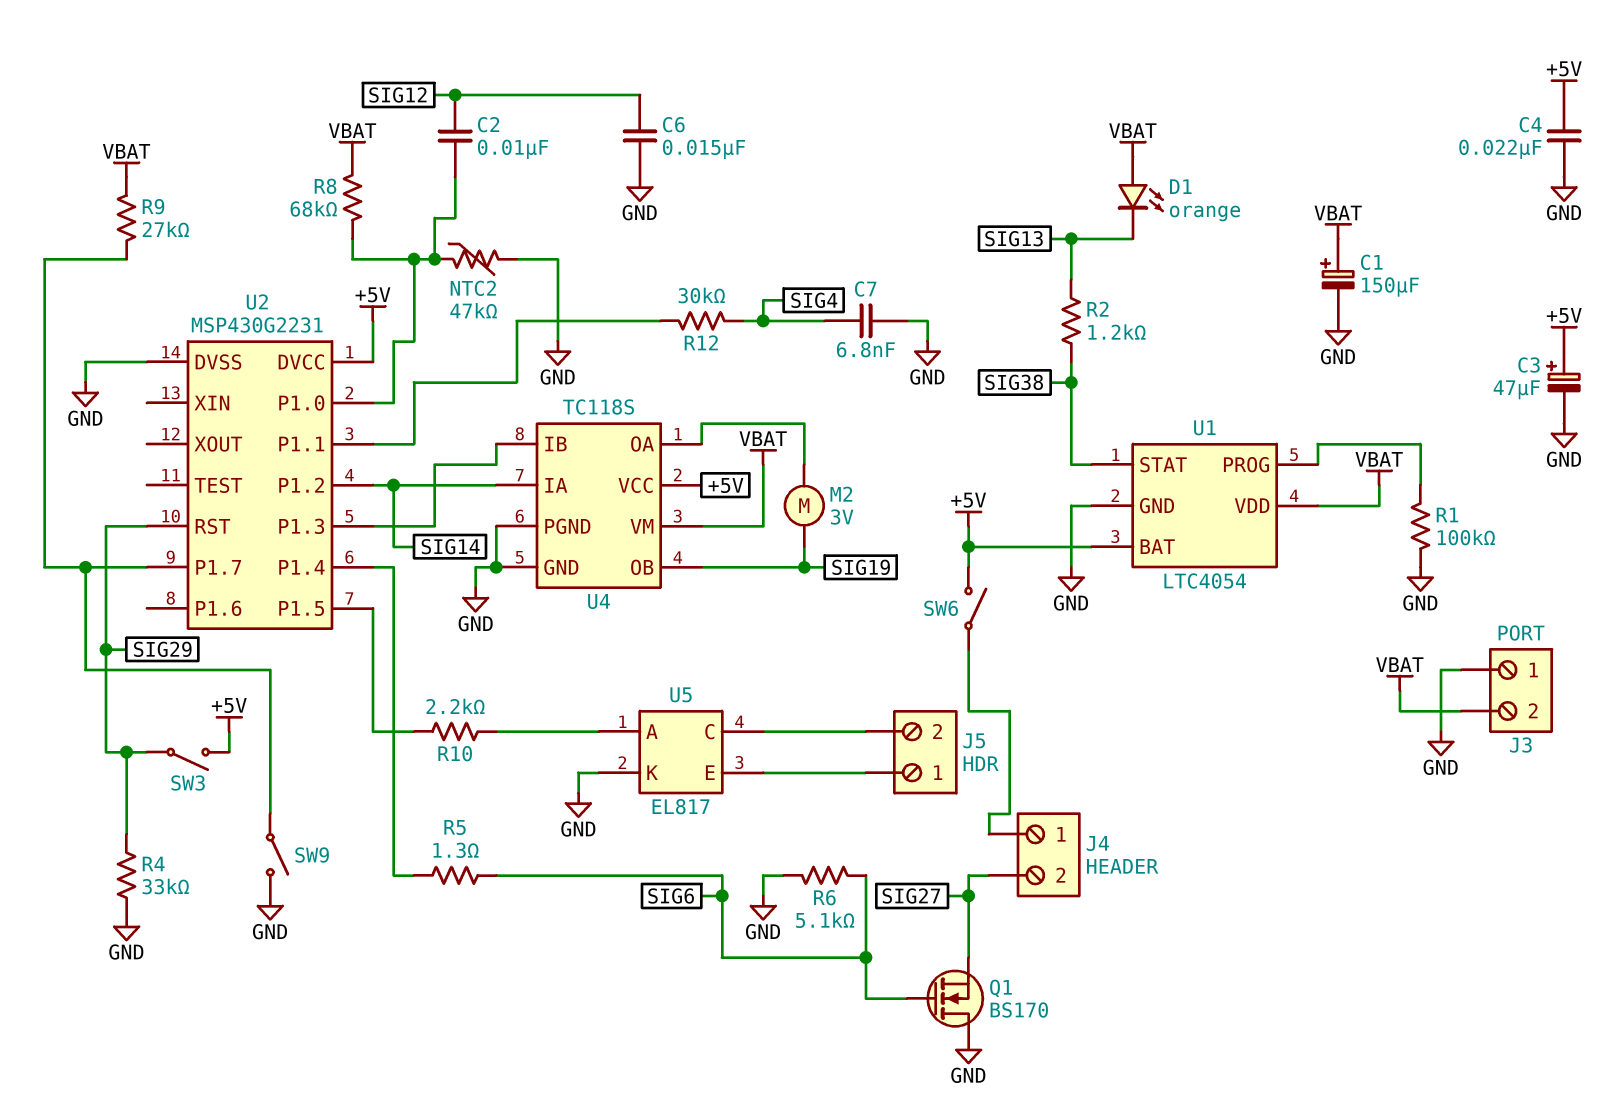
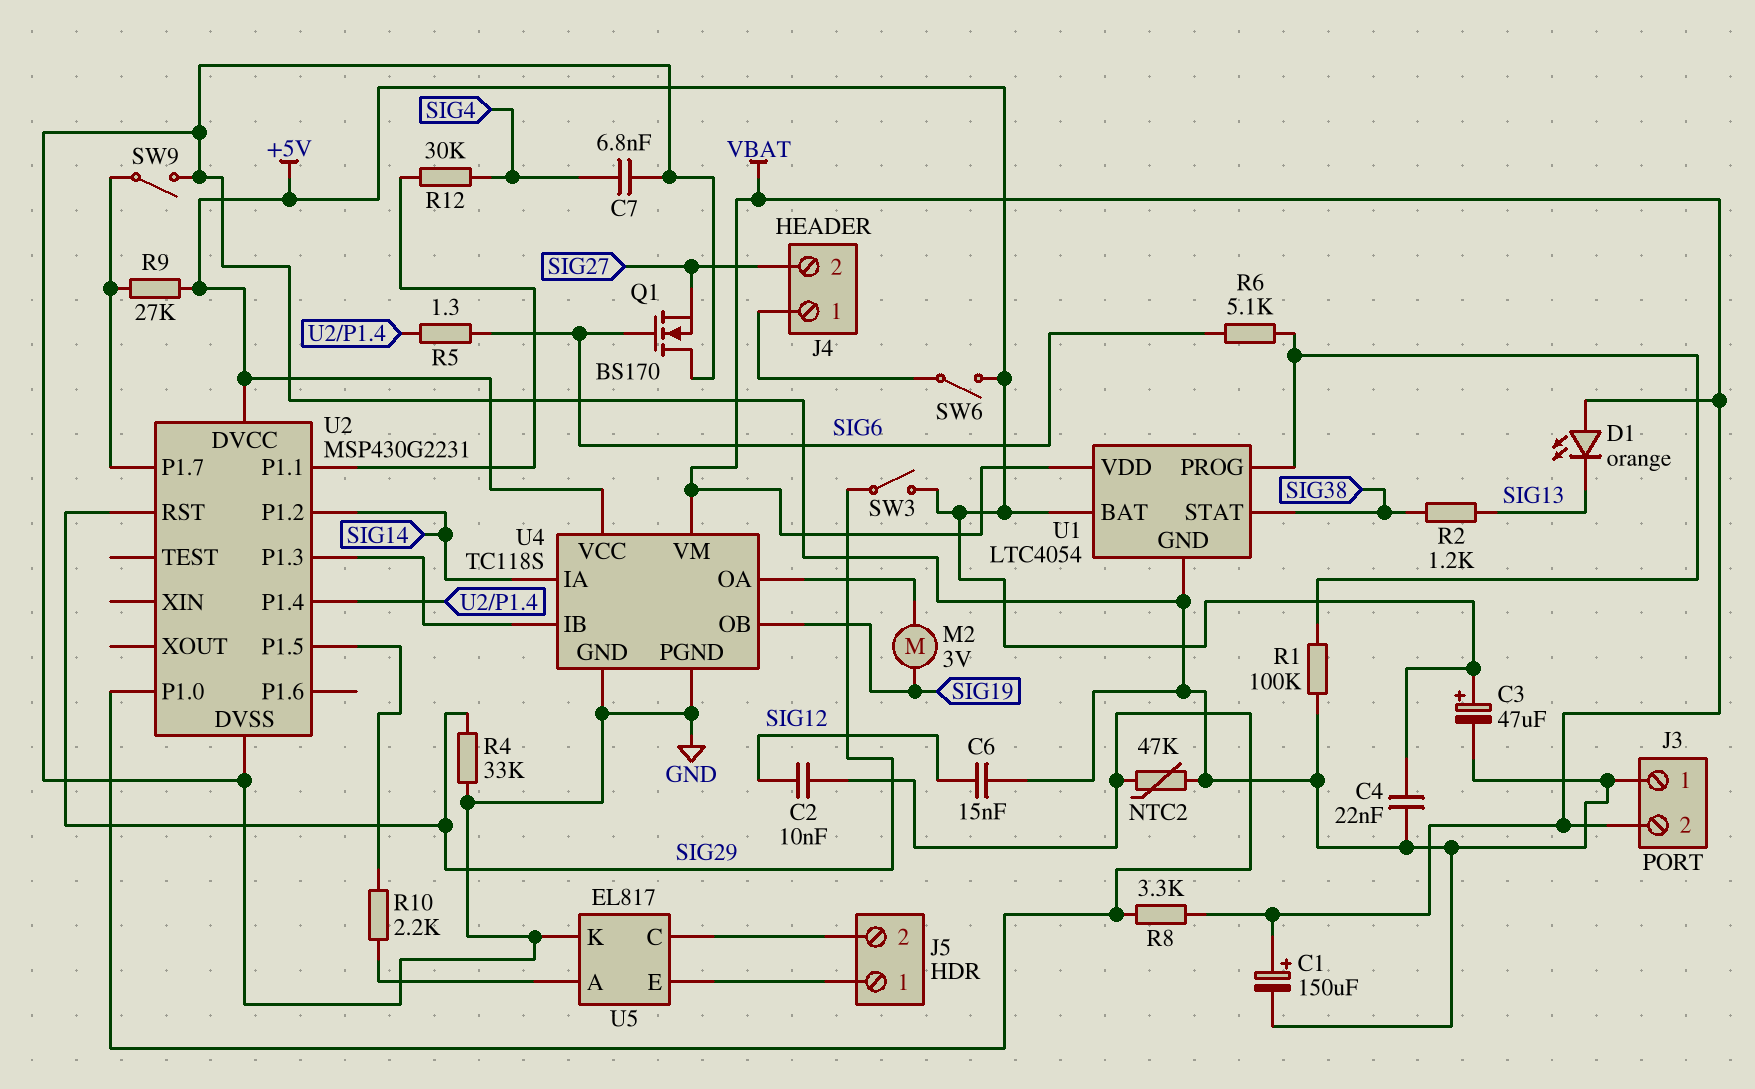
R6: 5.1k (GND, SIG6) -> 5.1k (SIG6, U1/PROG)
R8: 68k (U2/P1.0, VBAT) -> 3.3k (U2/P1.0, VBAT)
R9: 27k (U2/P1.7, VBAT) -> 27k (+5V, U2/P1.7)

